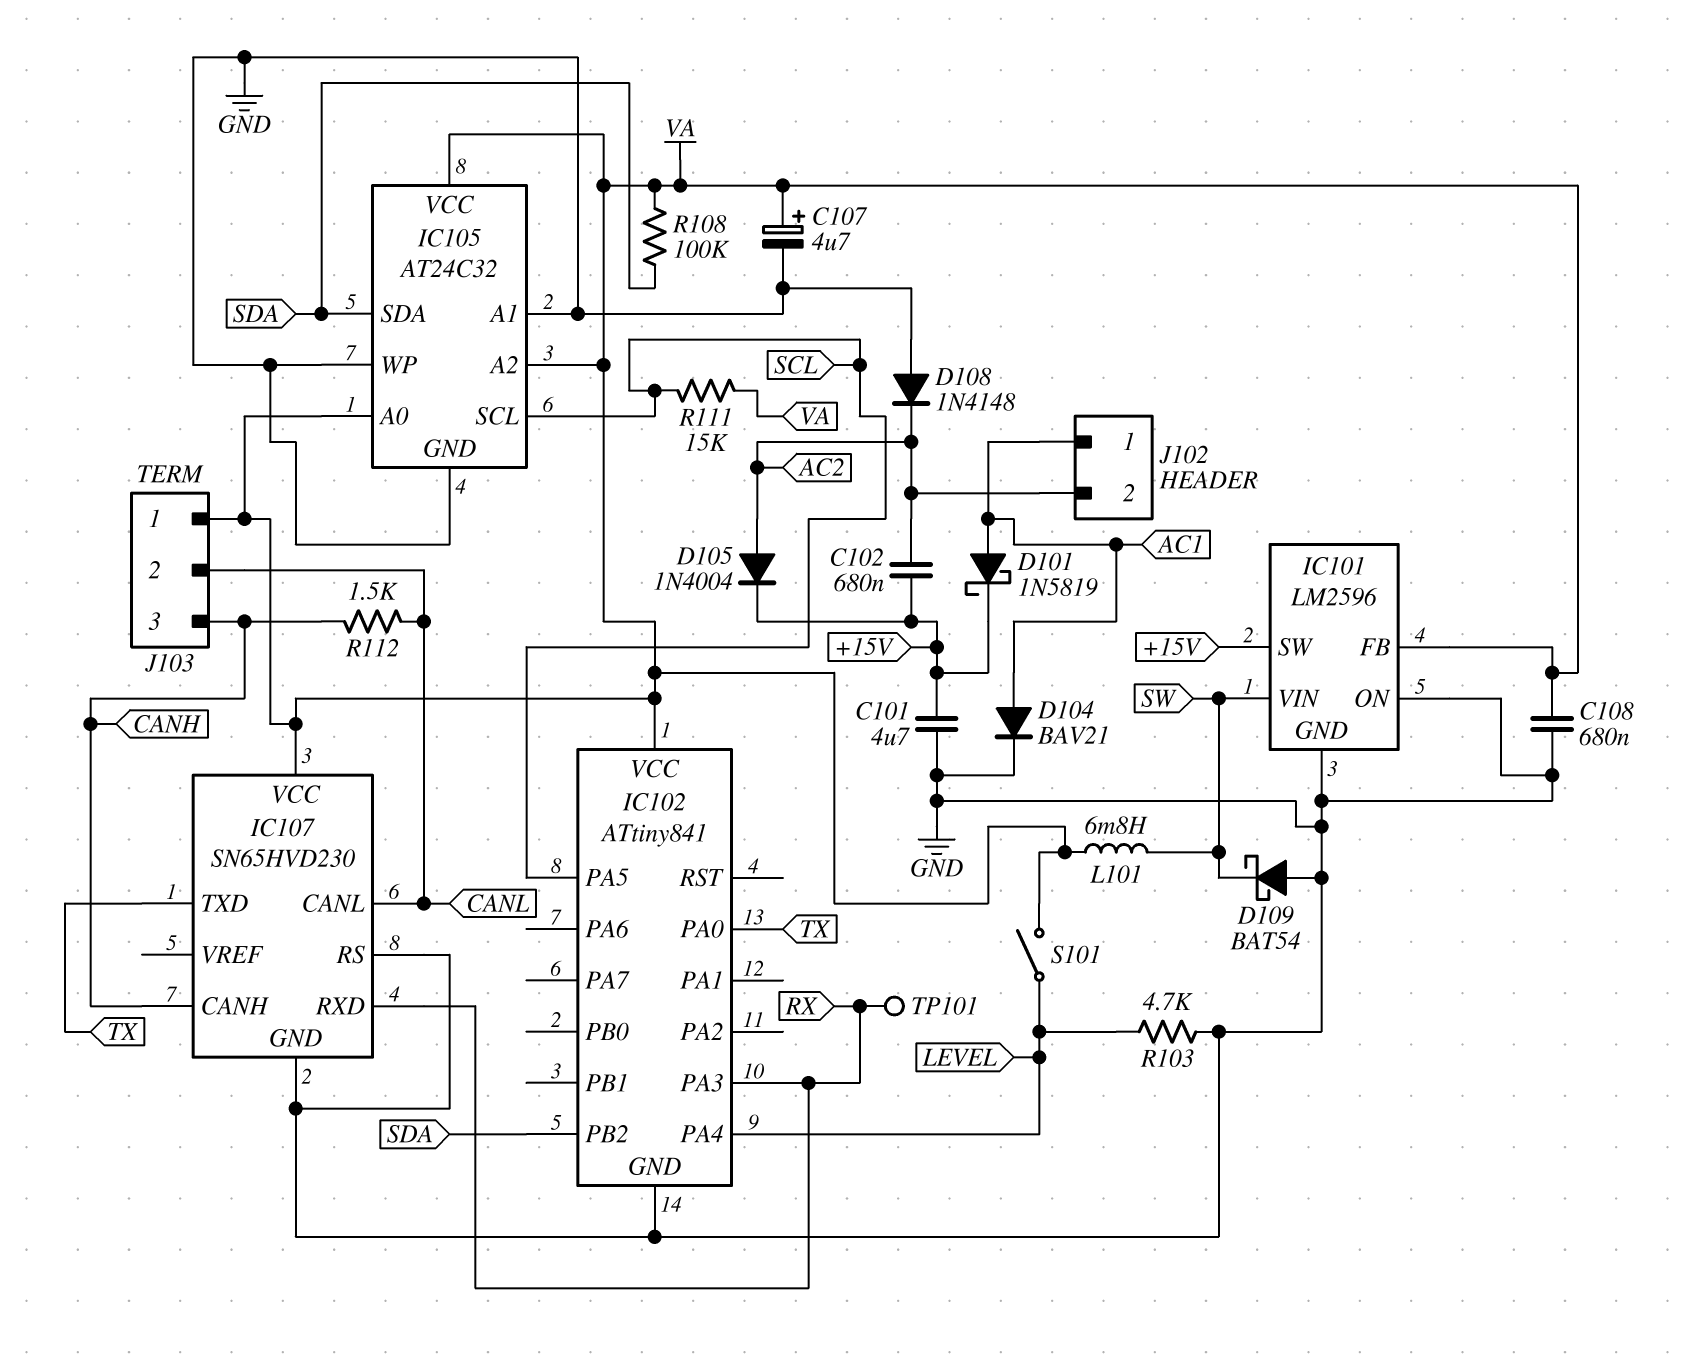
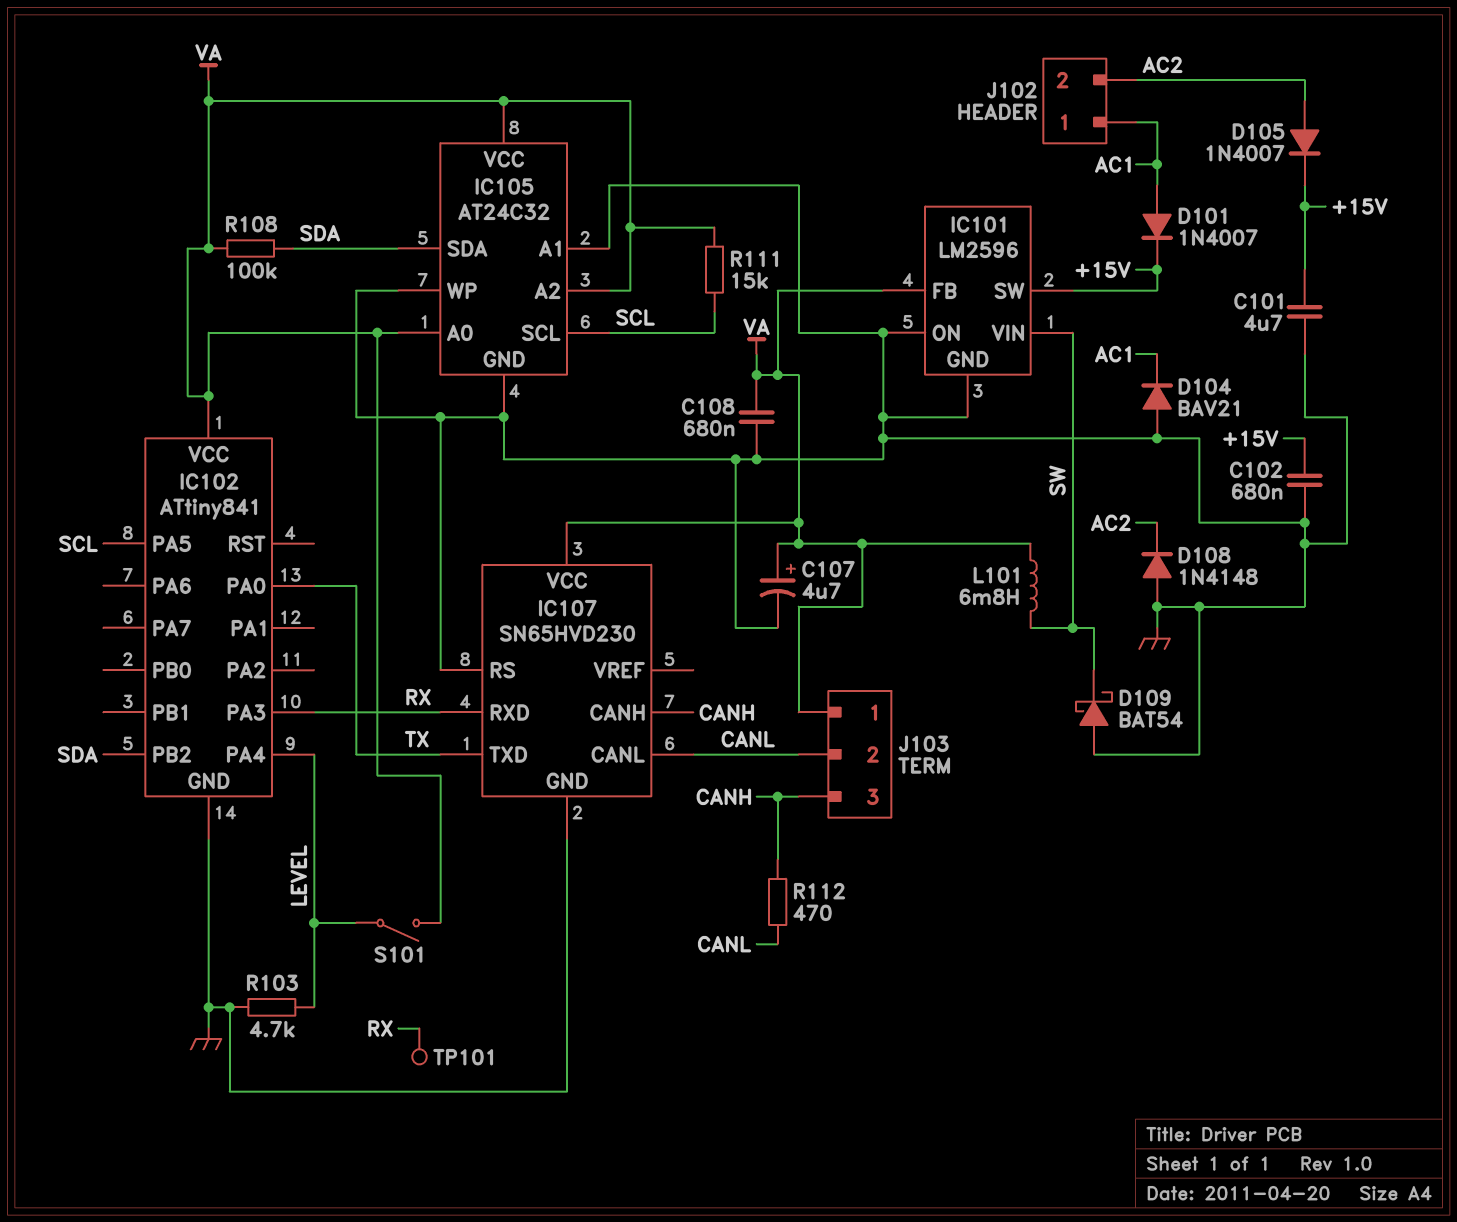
C102: 680nF (+15V, AC2) -> 680nF (+15V, GND)
D101: schottky 1N5819 (A AC1, K +15V) -> diode 1N4007 (A AC1, K +15V)
D104: diode BAV21 (A AC1, K GND) -> diode BAV21 (A GND, K AC1)
D105: diode 1N4004 (A AC2, K +15V) -> diode 1N4007 (A AC2, K +15V)
R112: 1.5k (CANH, CANL) -> 470 (CANH, CANL)

